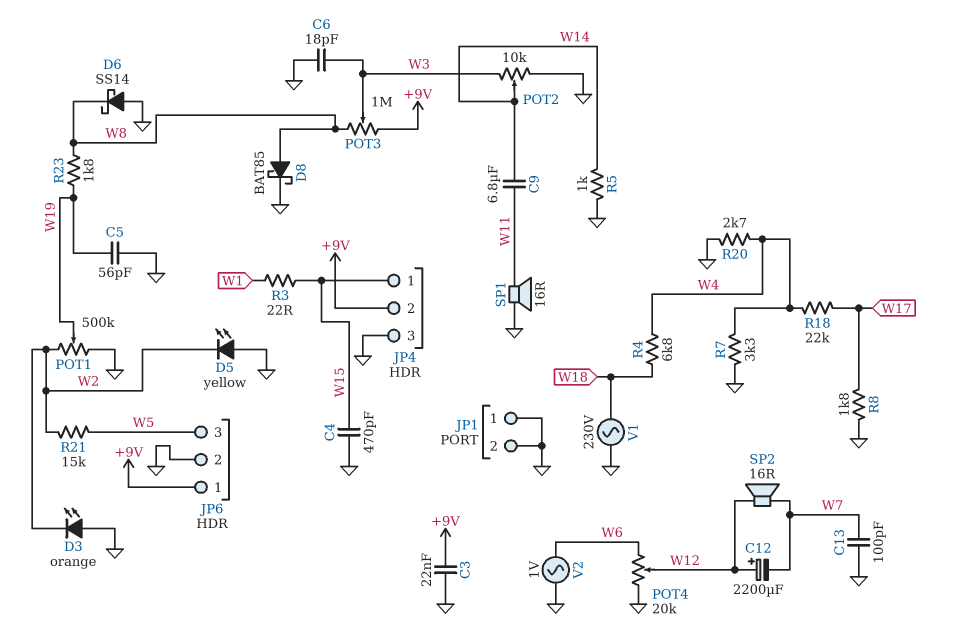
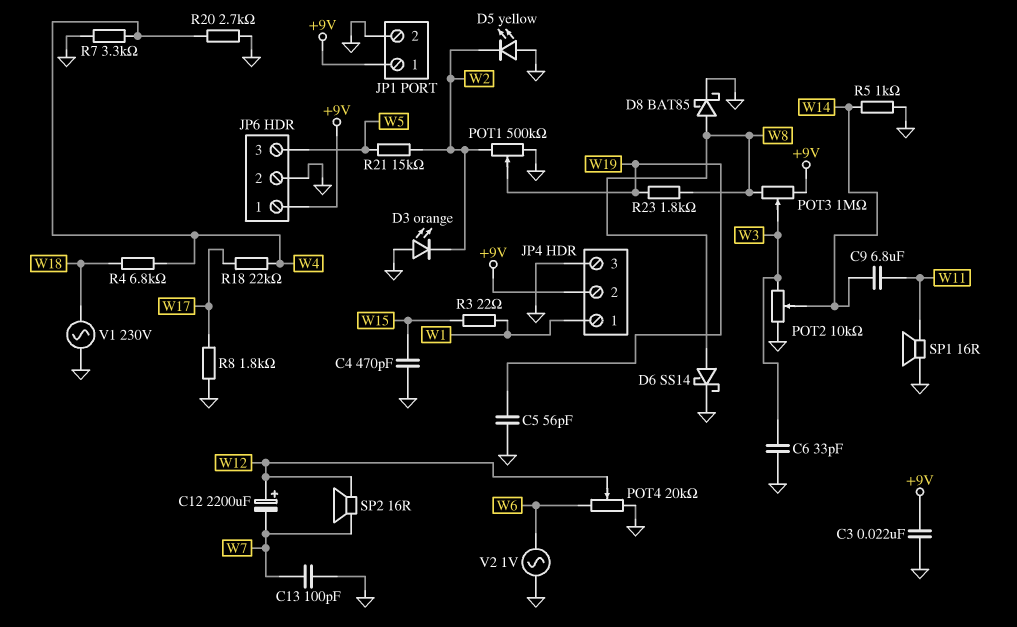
C6: 18pF (GND, W3) -> 33pF (GND, W3)
D6: schottky SS14 (A GND, K W8) -> schottky SS14 (A W8, K GND)
JP1 pin 1: GND -> +9V
JP4 pin 1: W15 -> W1

